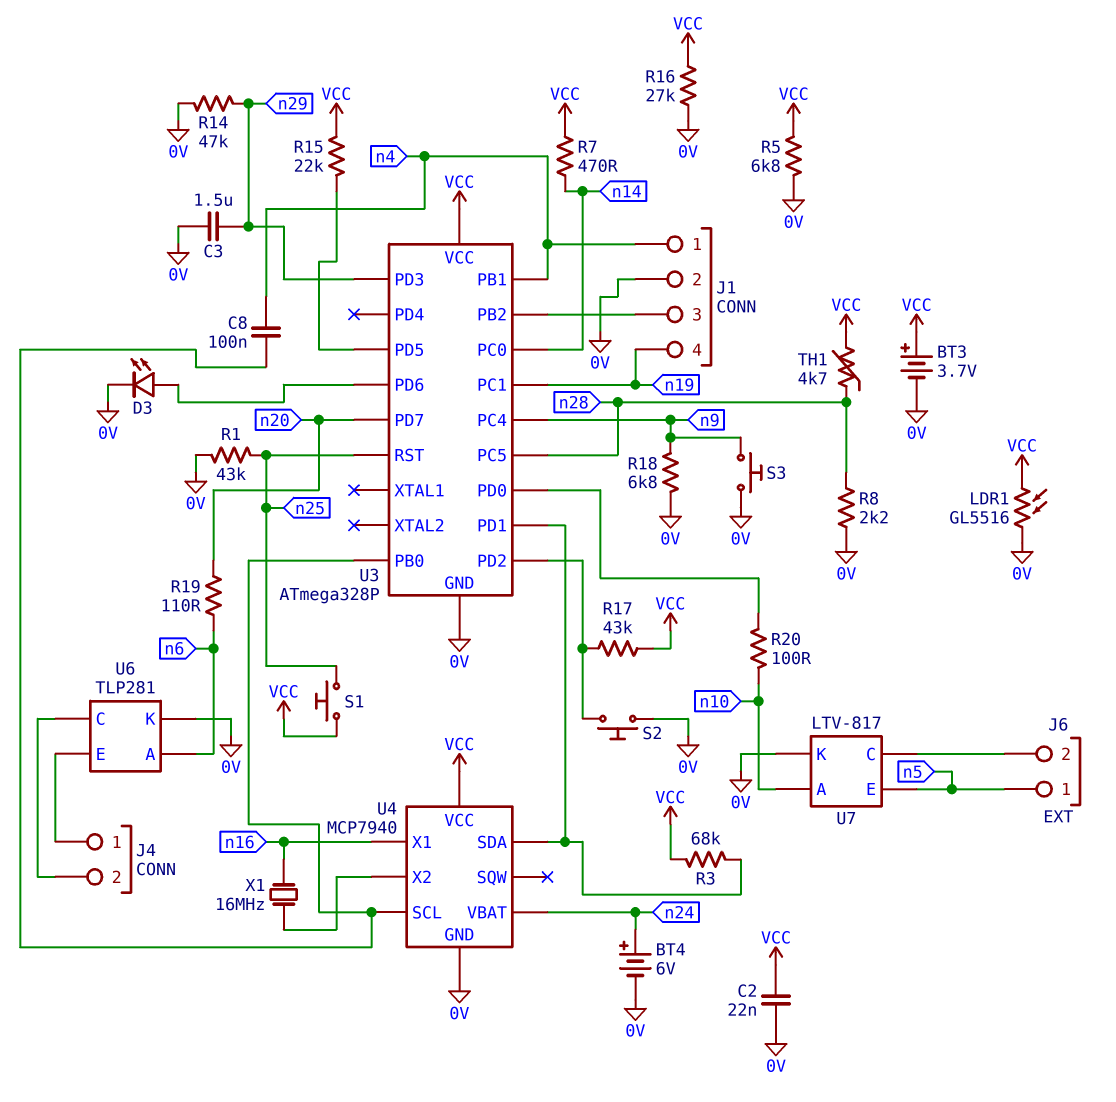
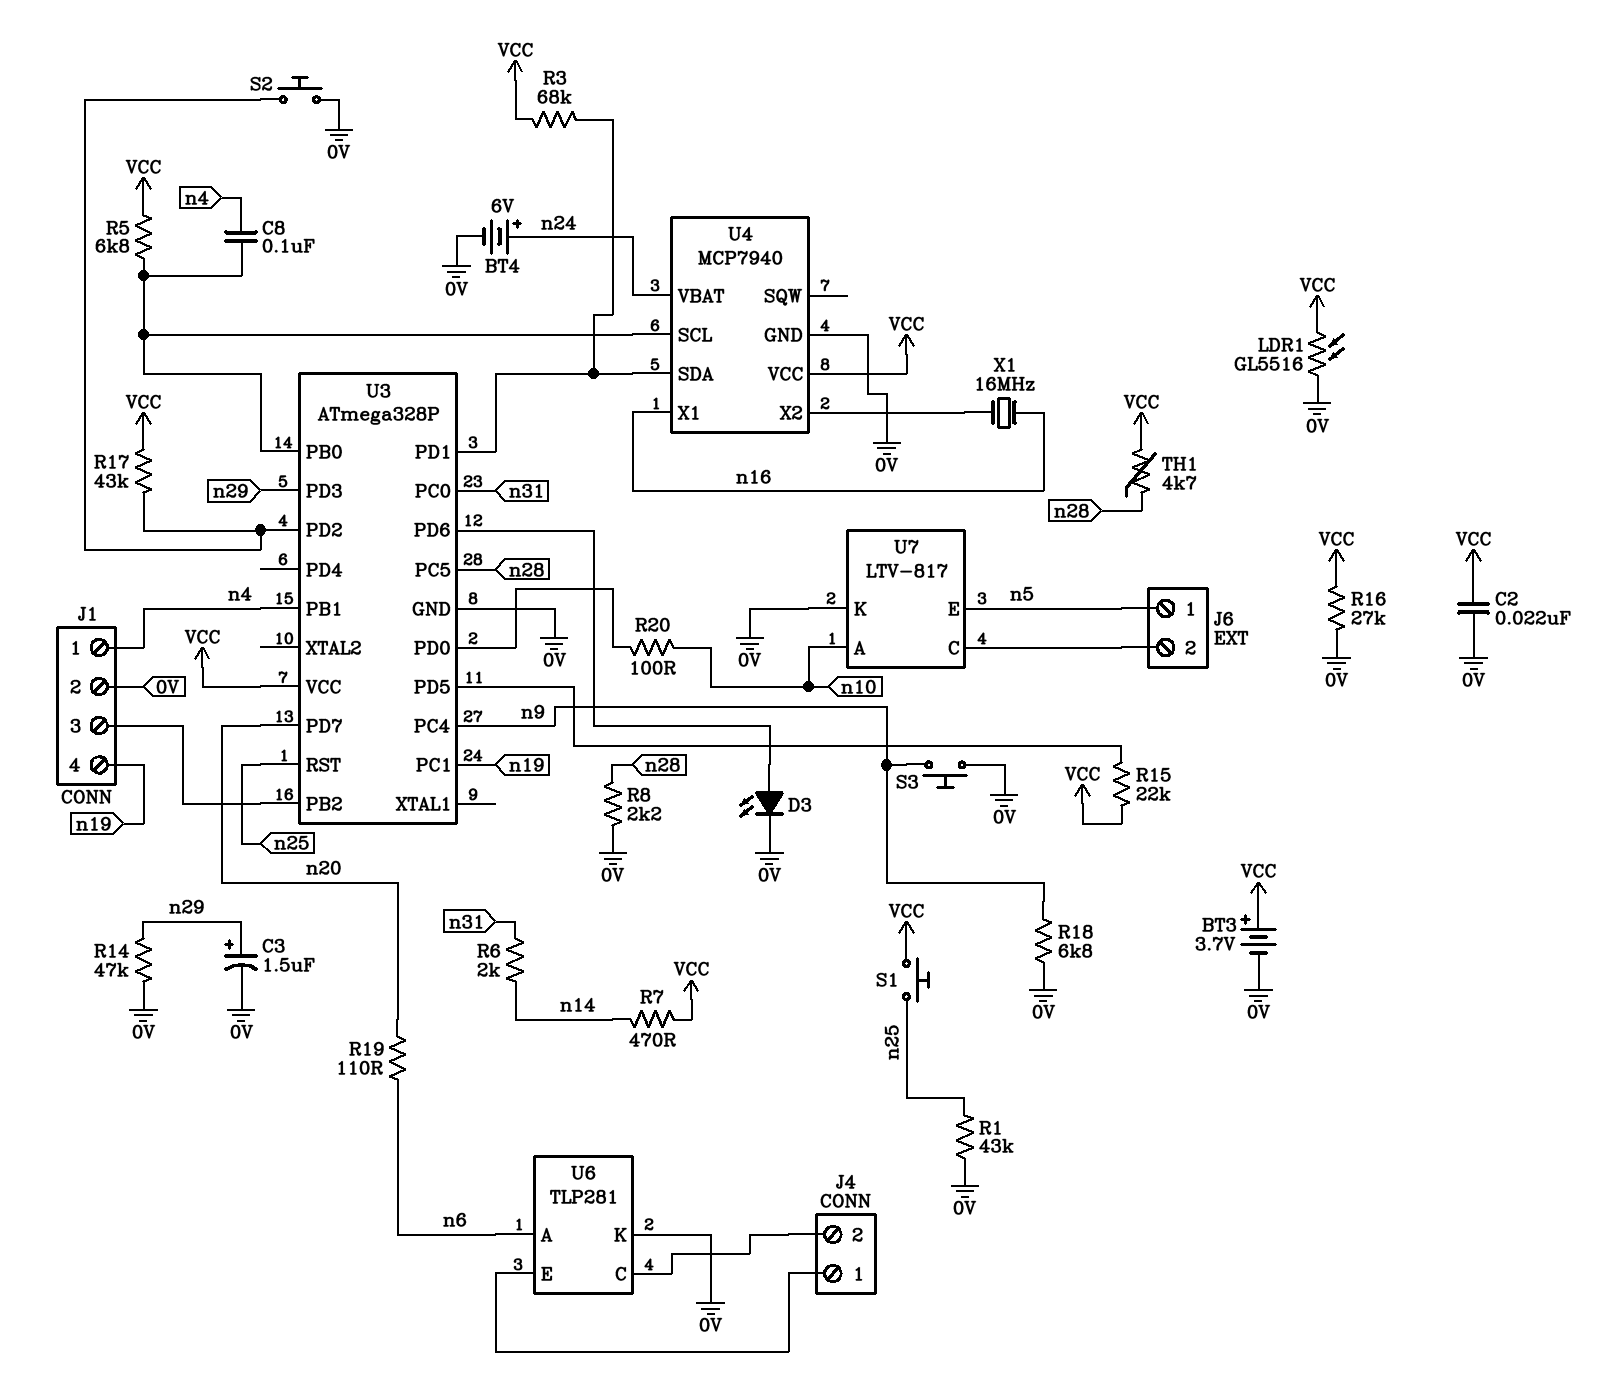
C3: 1.5uF (0V, n29) -> 1.5uF (plus n29, minus 0V)
R5: 6.8k (0V, VCC) -> 6.8k (U3/PB0, VCC)
R6: none -> 2k (n14, n31)
U3 pin PC0: n14 -> n31

